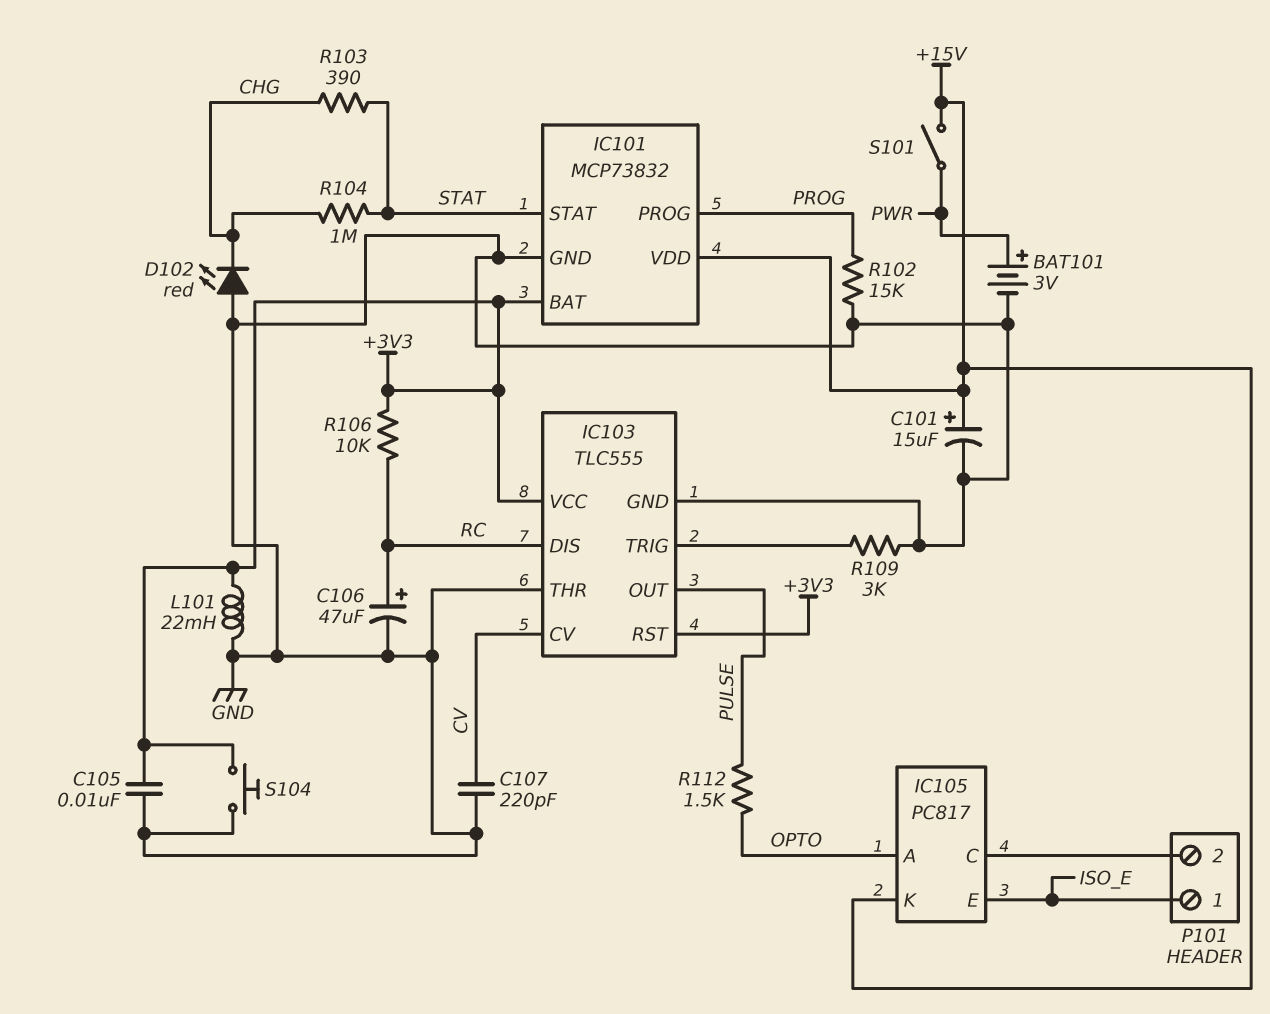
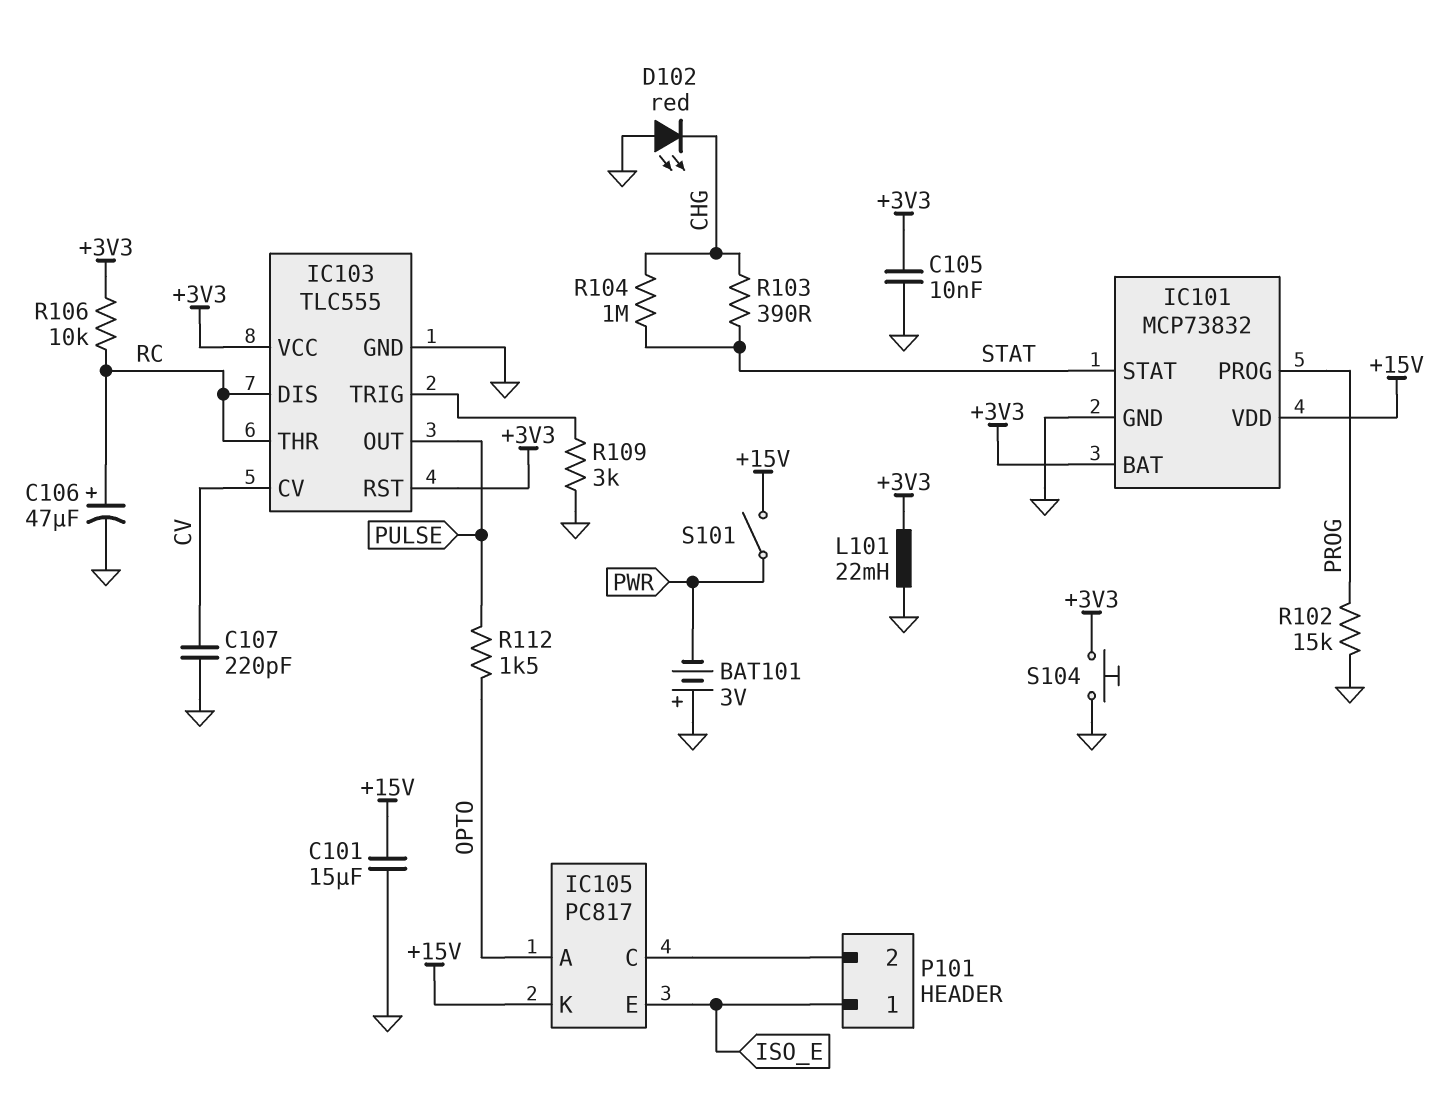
BAT101: 3V (plus PWR, minus GND) -> 3V (plus GND, minus PWR)
C101: 15uF (plus +15V, minus GND) -> 15uF (+15V, GND)
IC103 pin THR: GND -> RC

